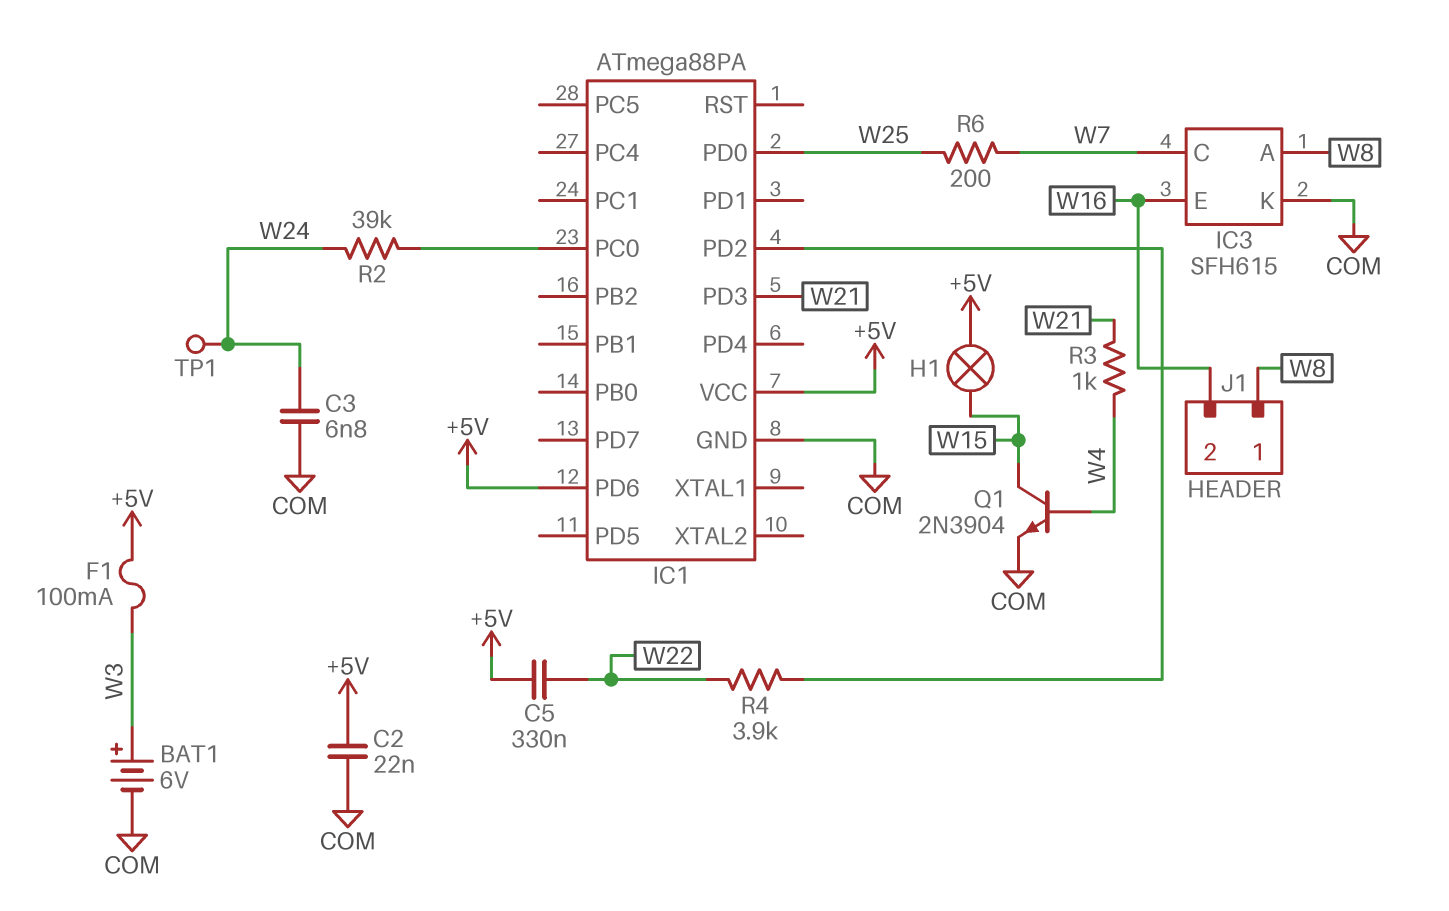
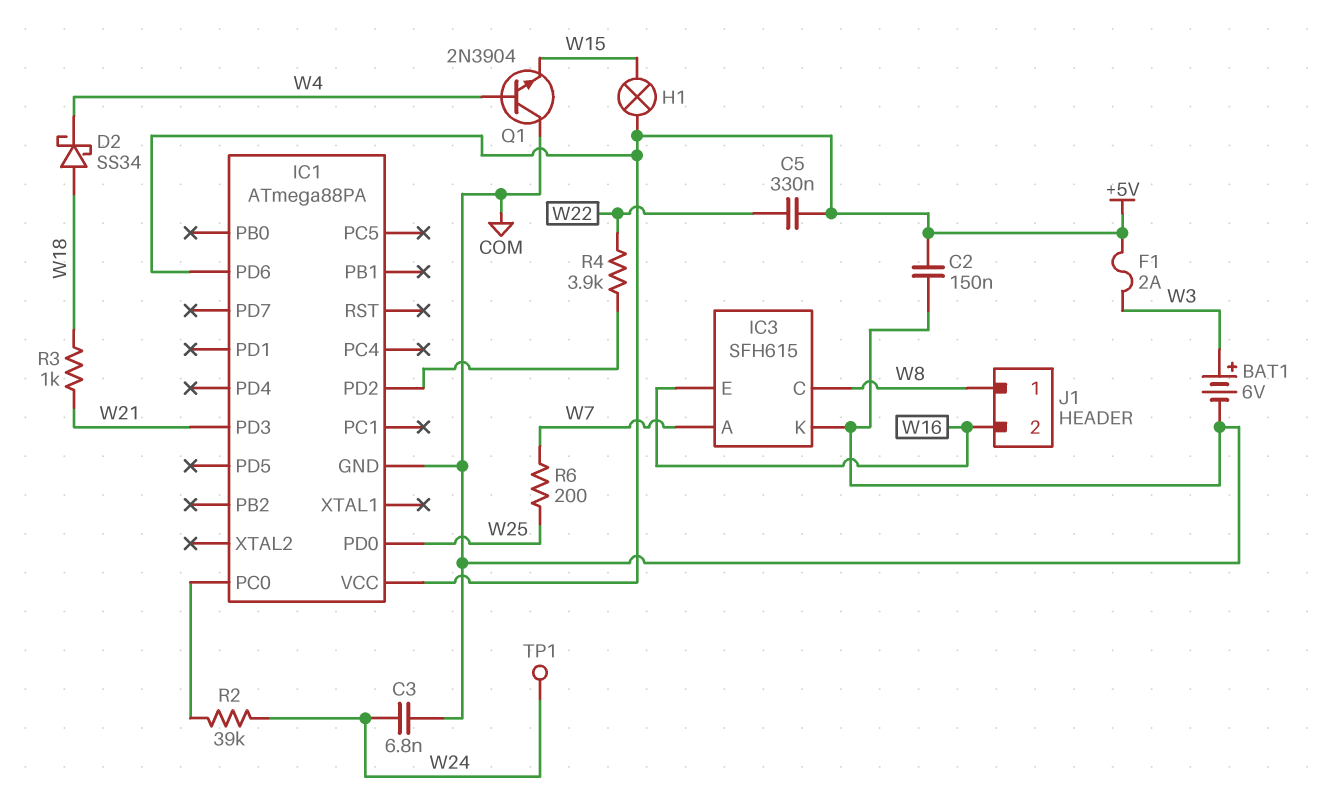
C2: 22nF (+5V, COM) -> 150nF (+5V, COM)
D2: none -> schottky SS34 (A W18, K W4)
F1: 100mA (+5V, W3) -> 2A (+5V, W3)
IC3 pin A: W8 -> W7
IC3 pin C: W7 -> W8
Q1: NPN 2N3904 (B W4, C W15, E COM) -> NPN 2N3904 (B W4, C COM, E W15)
R3: 1k (W4, W21) -> 1k (W18, W21)

